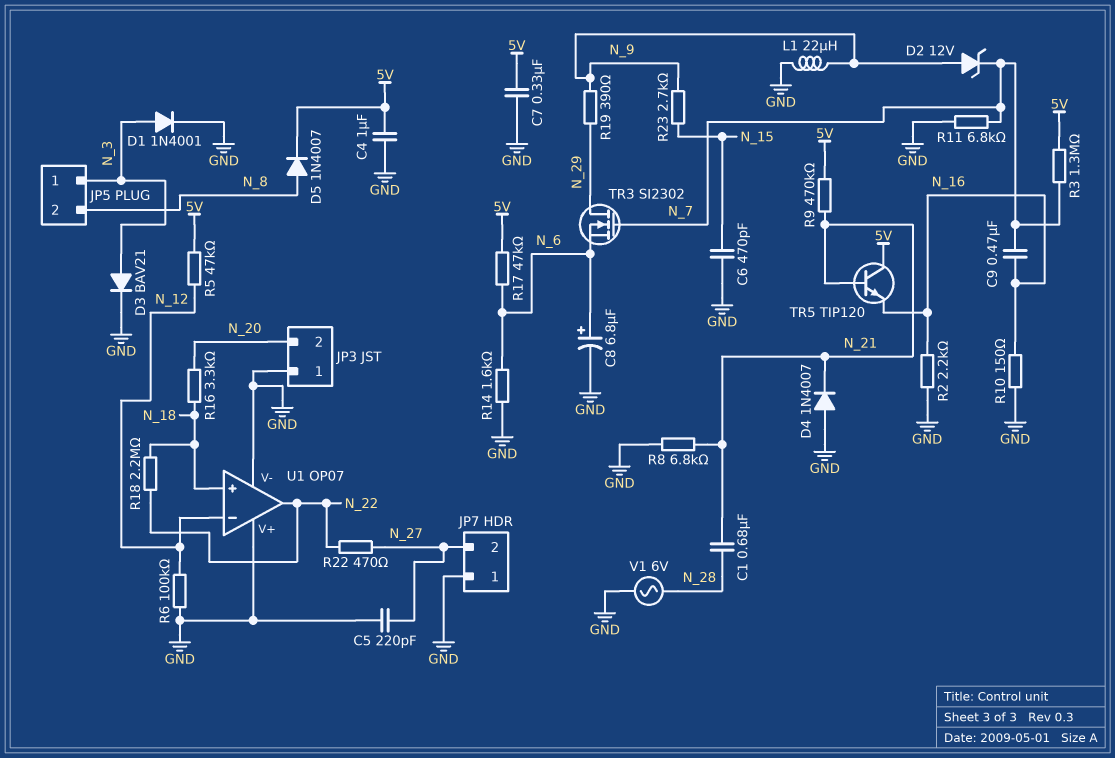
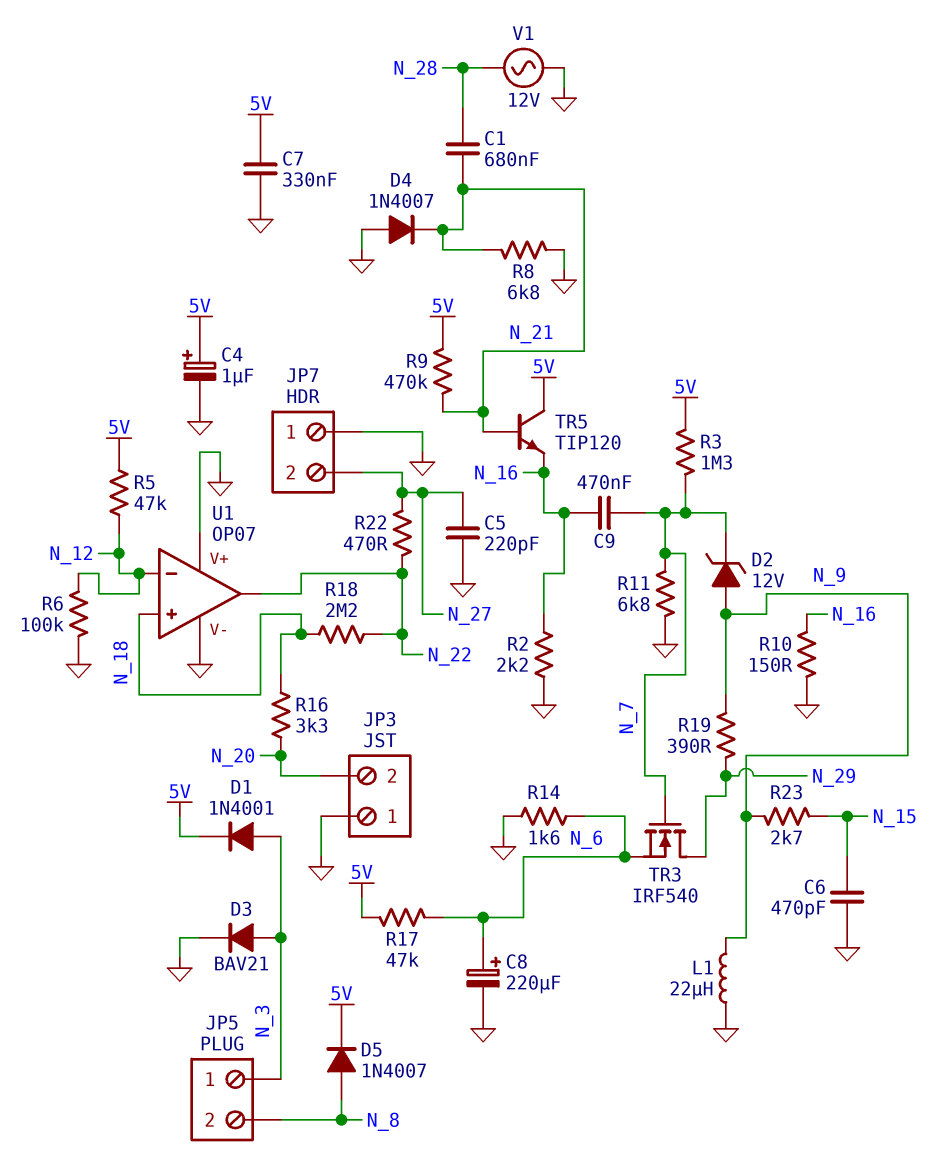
C4: 1uF (5V, GND) -> 1uF (plus 5V, minus GND)
C8: 6.8uF (plus N_6, minus GND) -> 220uF (plus N_6, minus GND)
D1: diode 1N4001 (A N_3, K GND) -> diode 1N4001 (A N_3, K 5V)
TR3: NMOS SI2302 (G N_7, D N_29, S N_6) -> NMOS IRF540 (G N_7, D N_29, S N_6)
V1: AC 6V (GND, N_28) -> AC 12V (GND, N_28)

